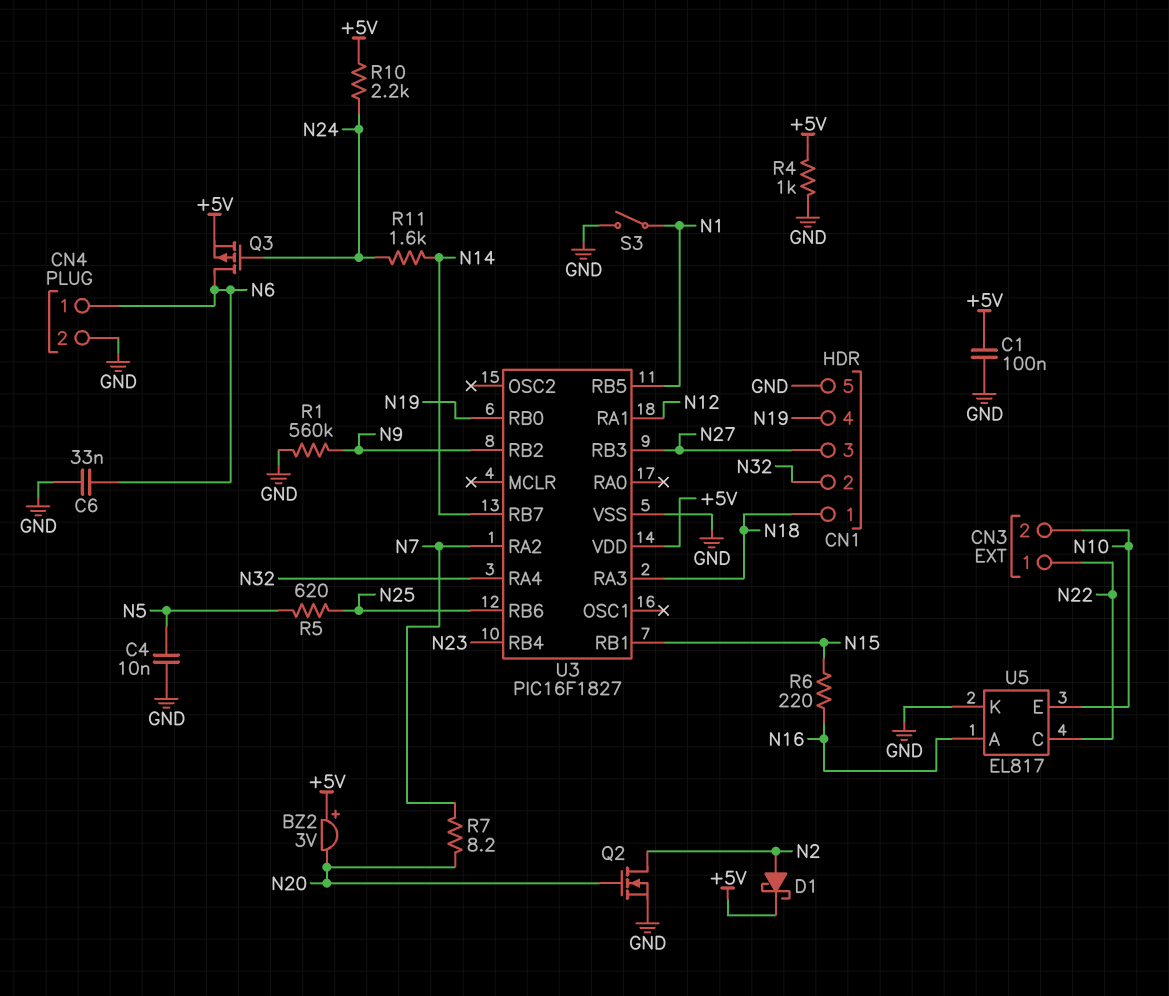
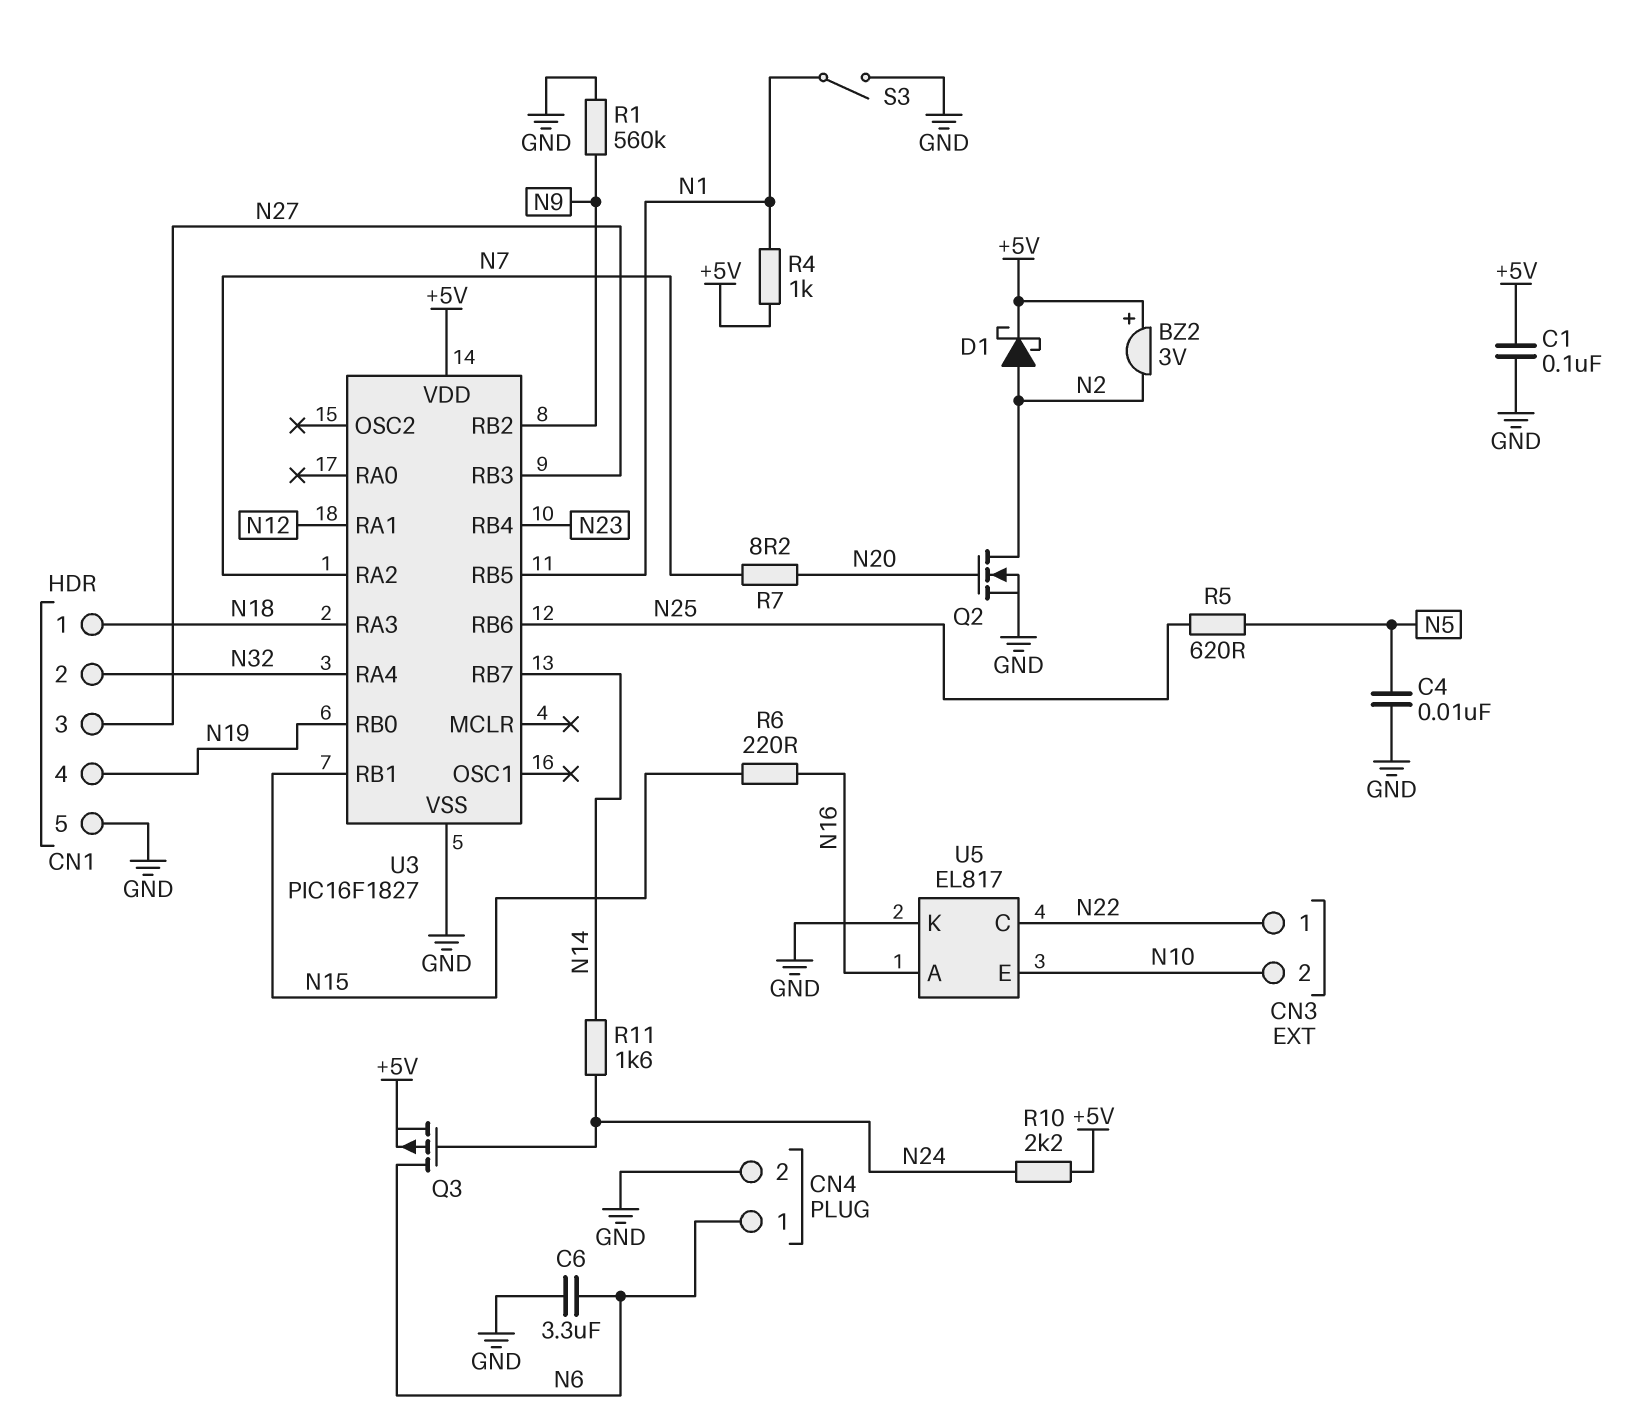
BZ2: buzzer 3V (plus +5V, minus N20) -> buzzer 3V (plus +5V, minus N2)
C6: 33nF (GND, N6) -> 3.3uF (GND, N6)
R4: 1k (+5V, GND) -> 1k (+5V, N1)

